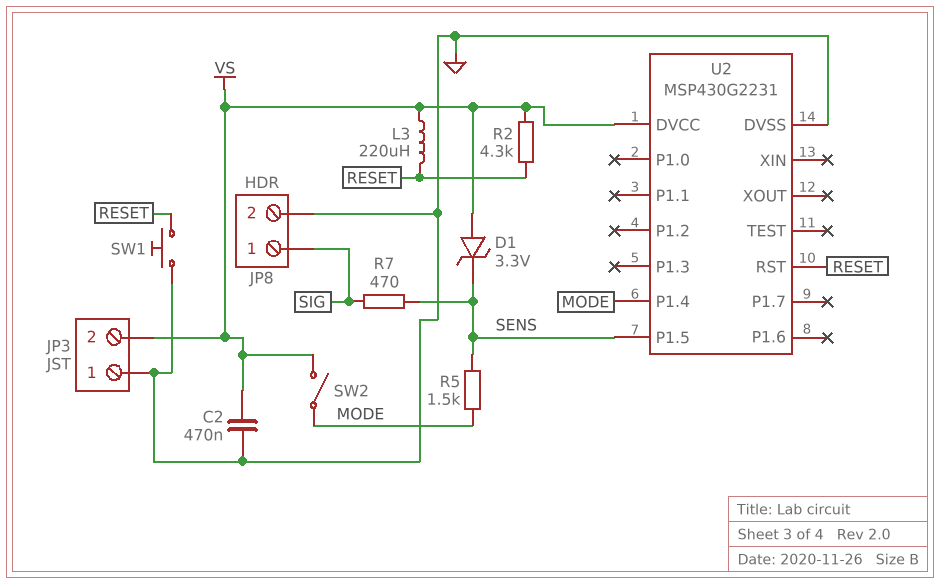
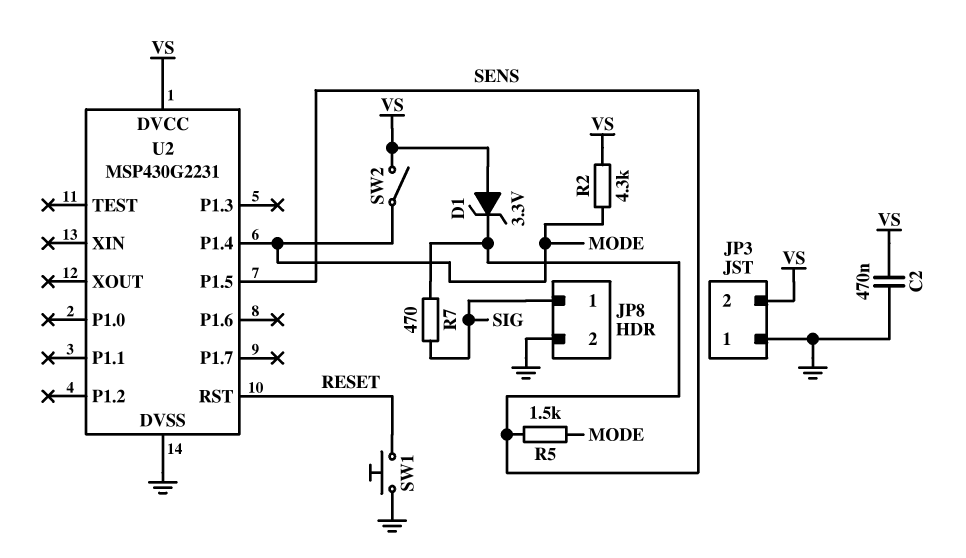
L3: 220uH (RESET, VS) -> none
R2: 4.3k (RESET, VS) -> 4.3k (MODE, VS)

